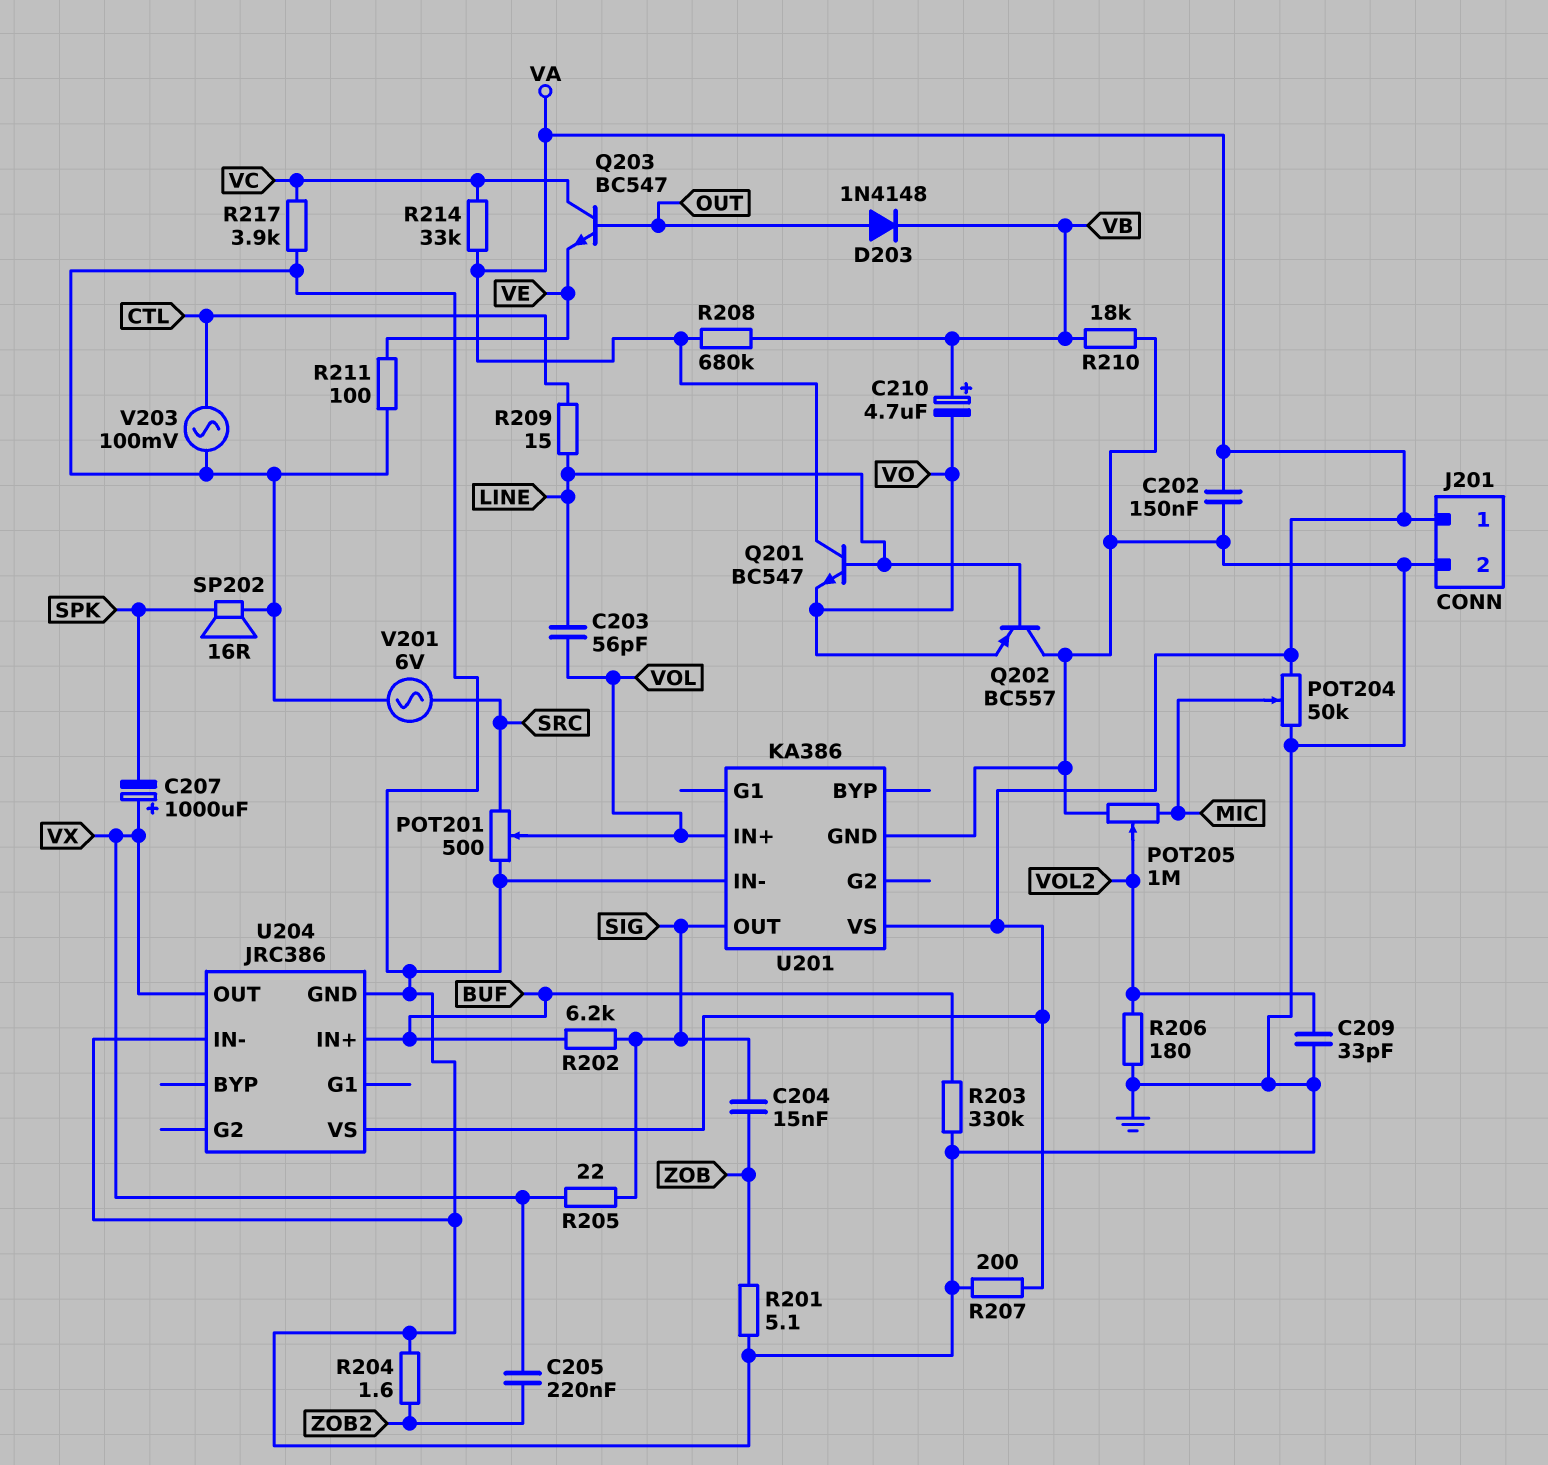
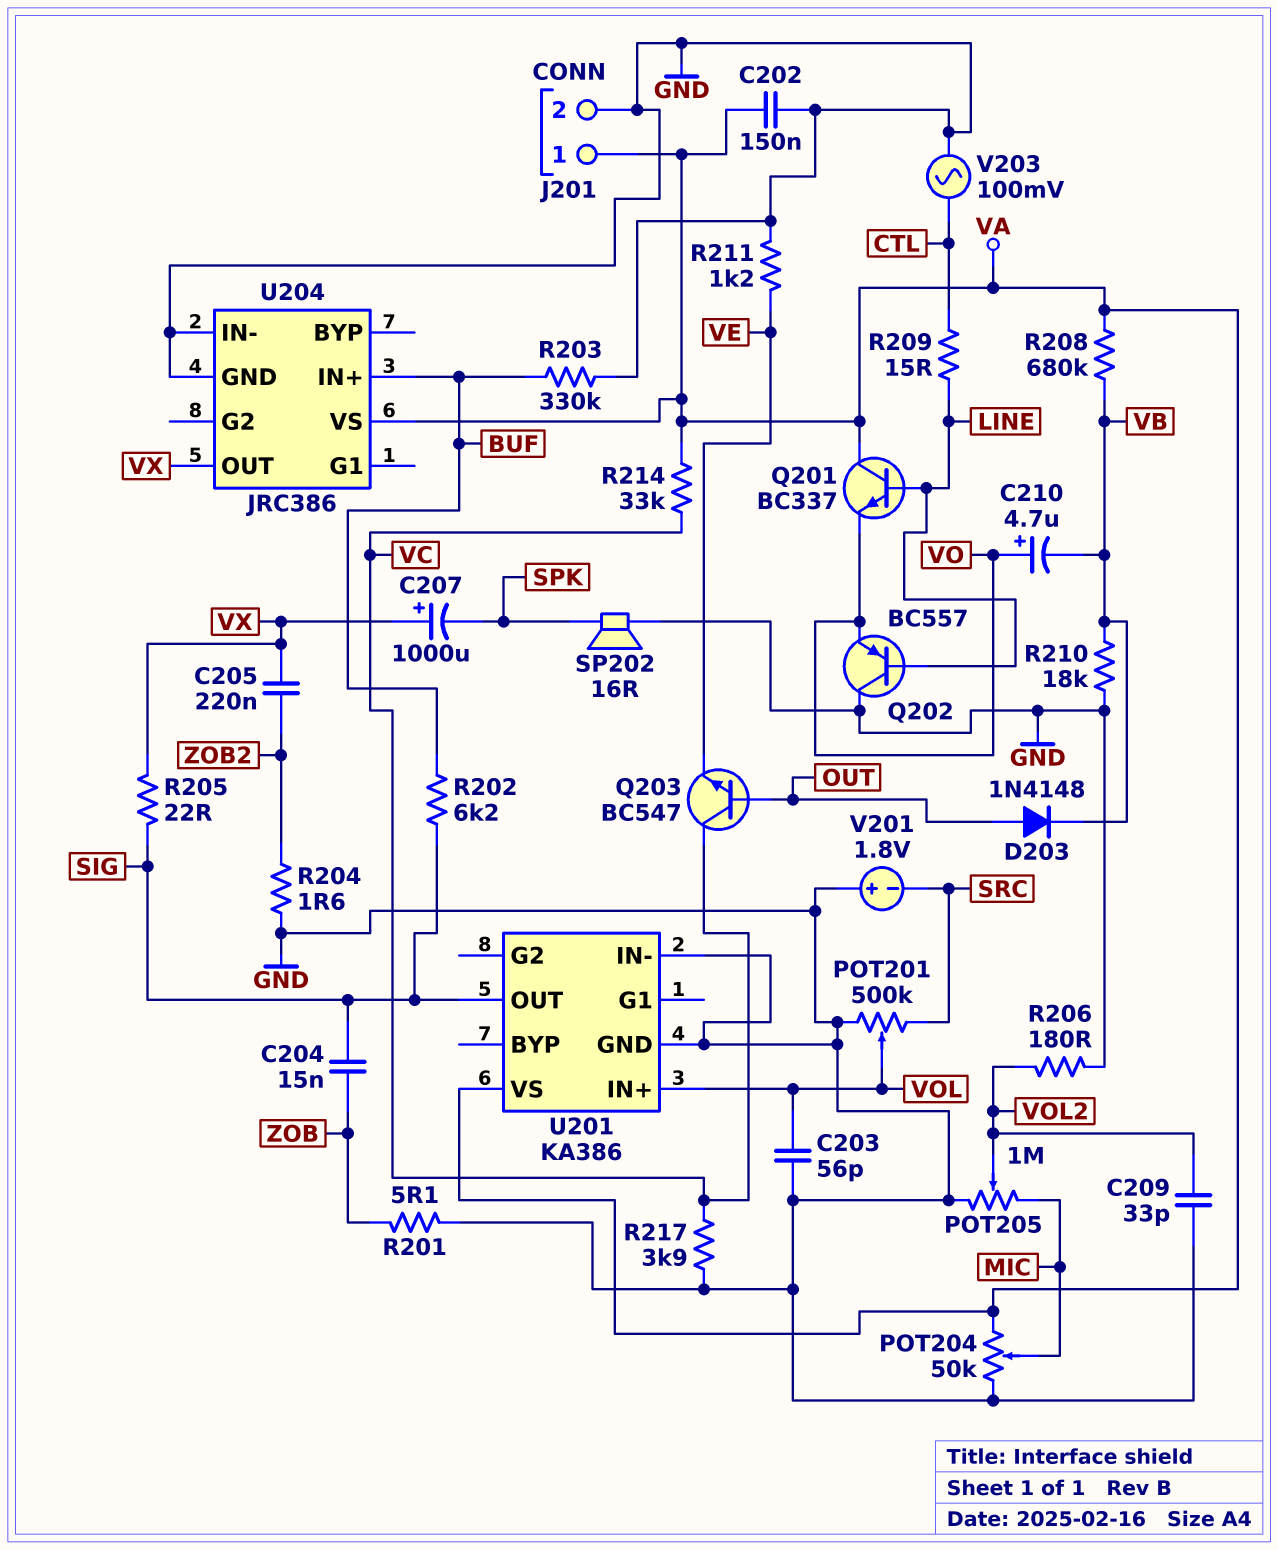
C203: 56pF (LINE, VOL) -> 56pF (GND, VOL)
C210: 4.7uF (plus VB, minus VO) -> 4.7uF (plus VO, minus VB)
POT201: 500 (GND, SRC, wiper VOL) -> 500k (GND, SRC, wiper VOL)
Q201: NPN BC547 (B LINE, C VA, E VO) -> NPN BC337 (B LINE, C VA, E VO)
R207: 200 (GND, VA) -> none
R211: 100 (GND, VE) -> 1.2k (GND, VE)
V201: AC 6V (GND, SRC) -> 1.8V (plus GND, minus SRC)

